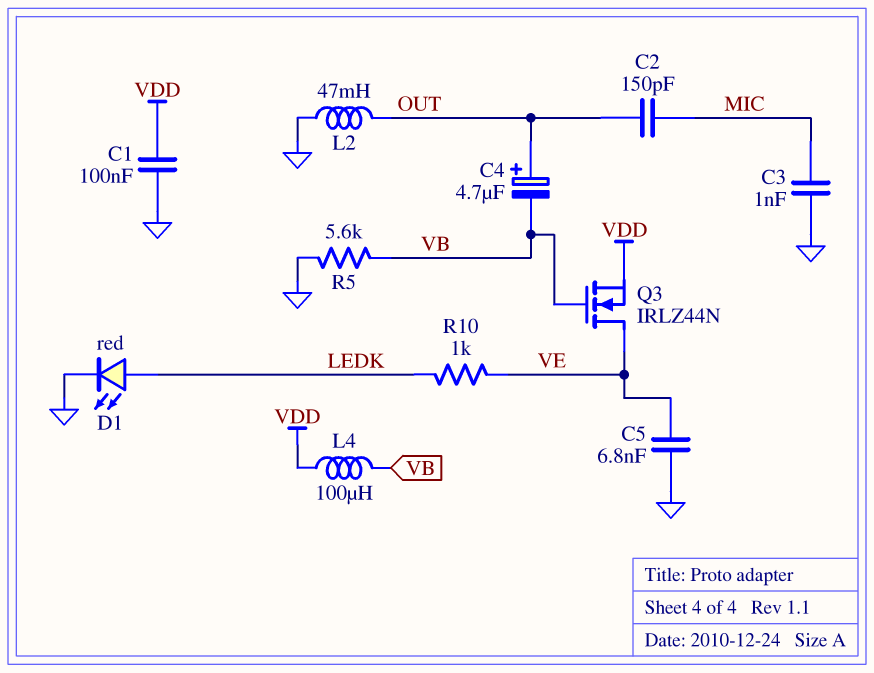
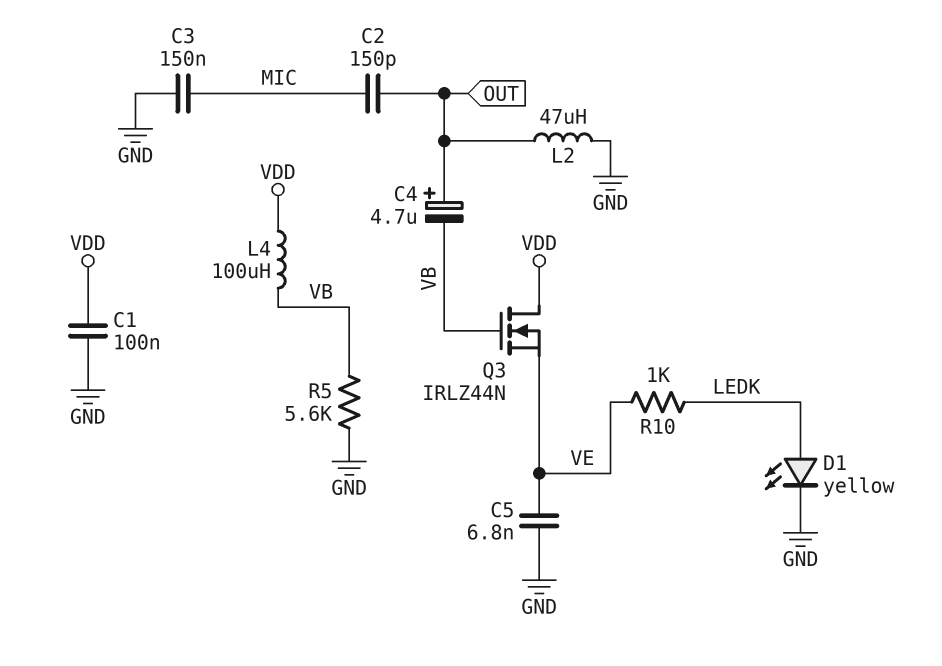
C3: 1nF (GND, MIC) -> 150nF (GND, MIC)
D1: LED red (A LEDK, K GND) -> LED yellow (A LEDK, K GND)
L2: 47mH (GND, OUT) -> 47uH (GND, OUT)
Q3: NMOS IRLZ44N (G VB, D VE, S VDD) -> NMOS IRLZ44N (G VB, D VDD, S VE)

